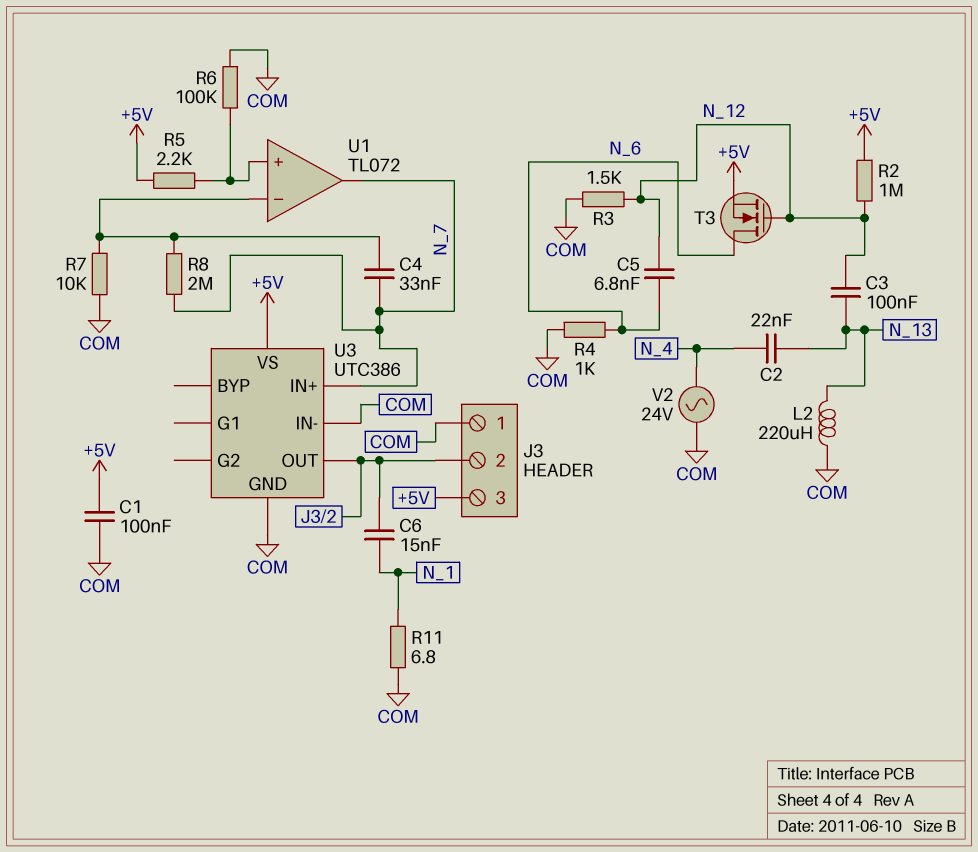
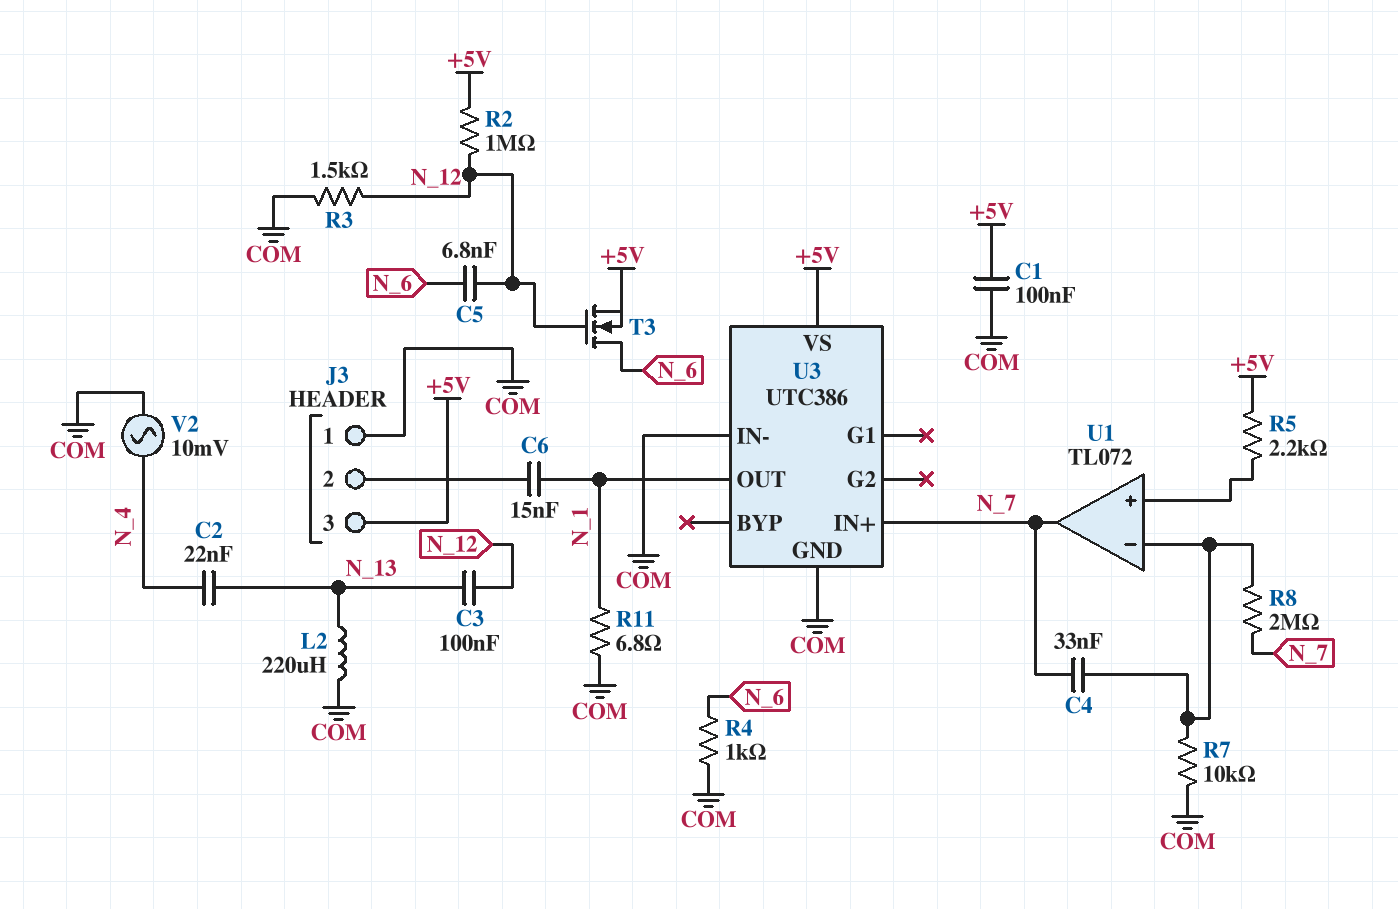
R6: 100k (COM, U1/in+) -> none
U3 pin OUT: J3/2 -> N_1
V2: AC 24V (COM, N_4) -> AC 10mV (COM, N_4)

